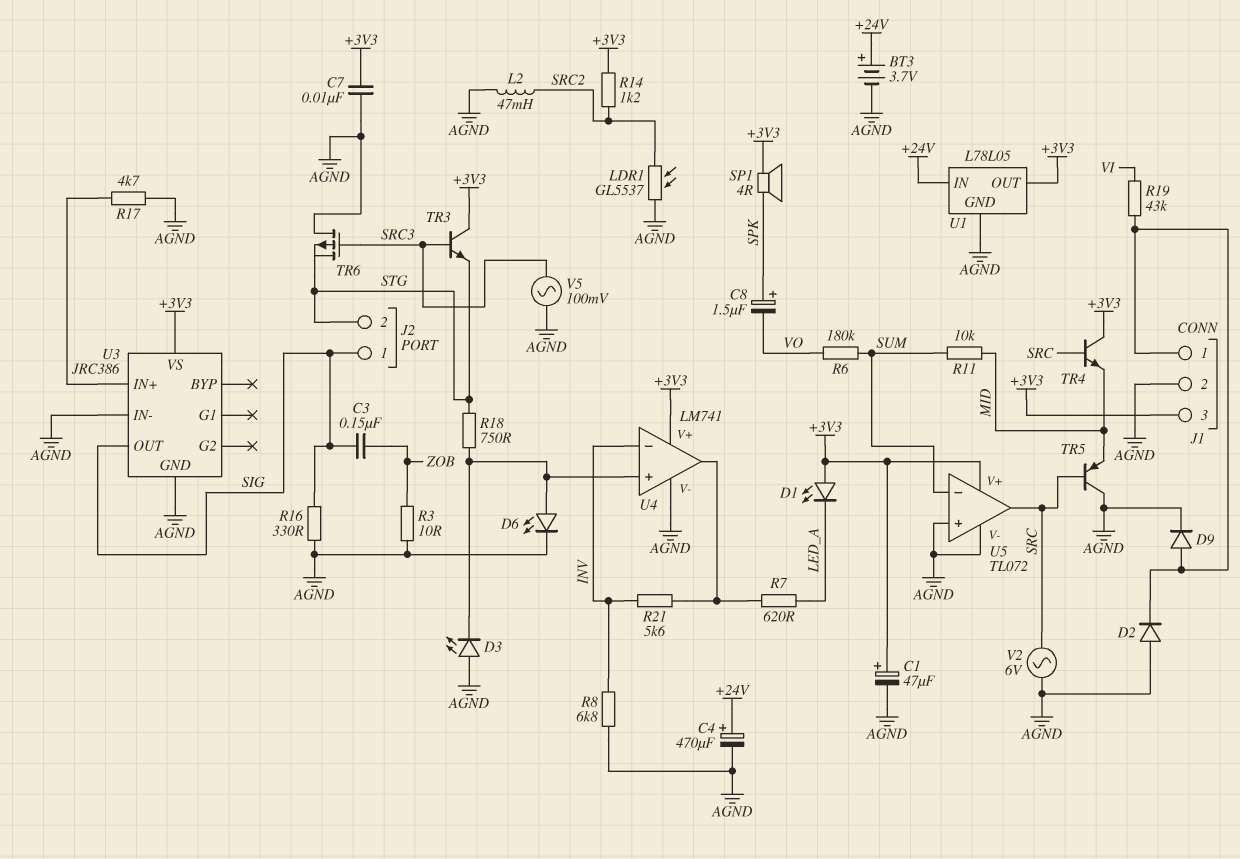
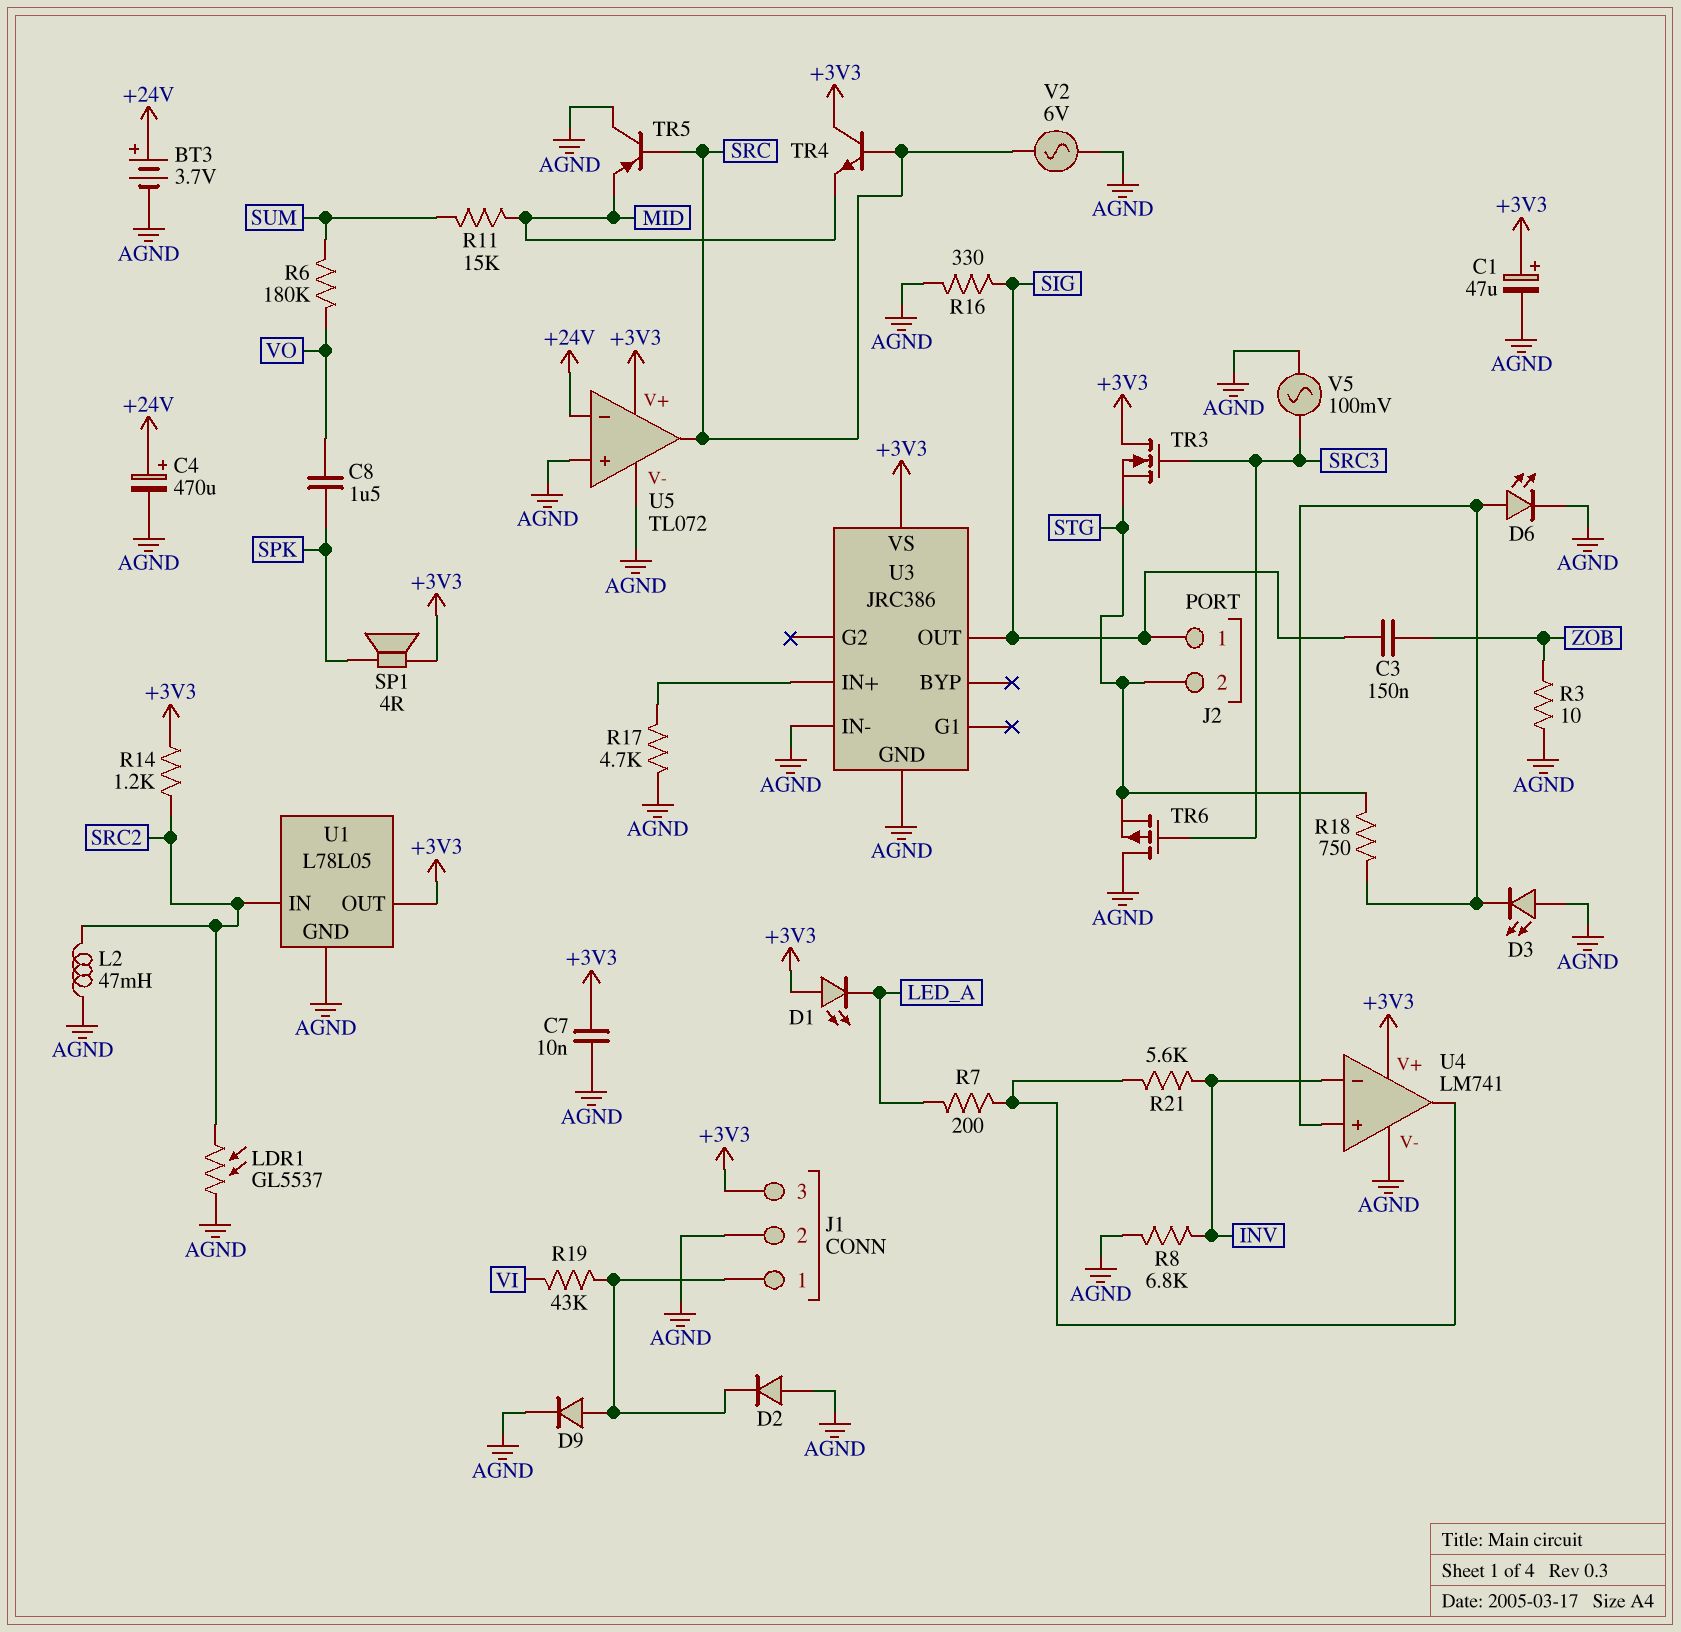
C8: 1.5uF (plus SPK, minus VO) -> 1.5uF (SPK, VO)
R7: 620 (LED_A, U4/out) -> 200 (LED_A, U4/out)
R11: 10k (MID, SUM) -> 15k (MID, SUM)
TR3: NPN (B SRC3, C +3V3, E STG) -> NMOS (G SRC3, D +3V3, S STG)
U1 pin IN: +24V -> SRC2
U5 pin in-: SUM -> +24V

